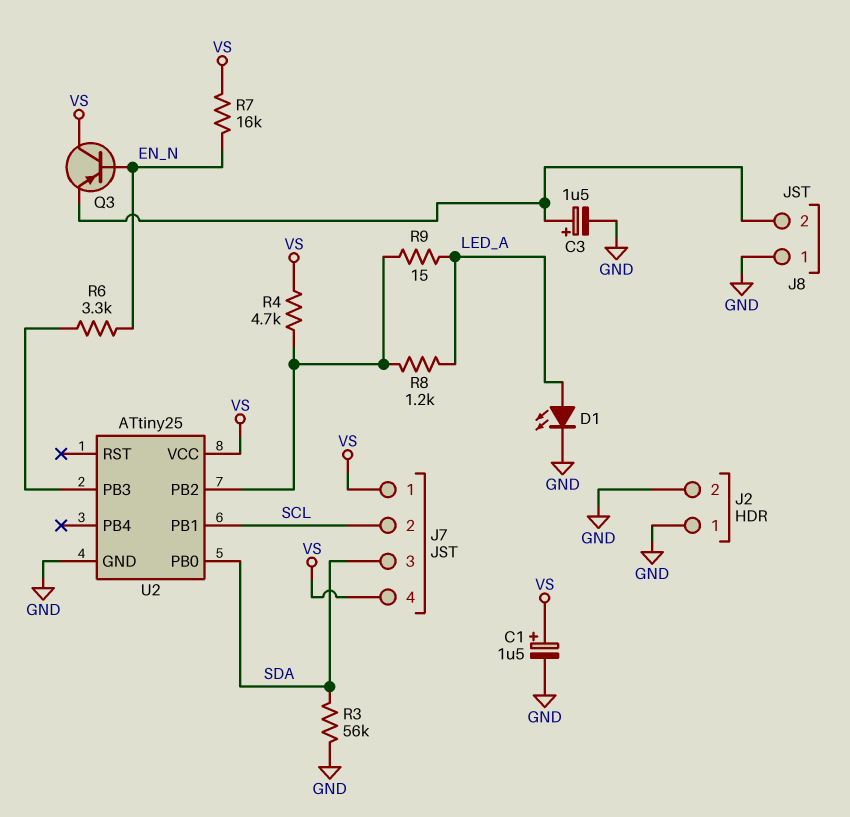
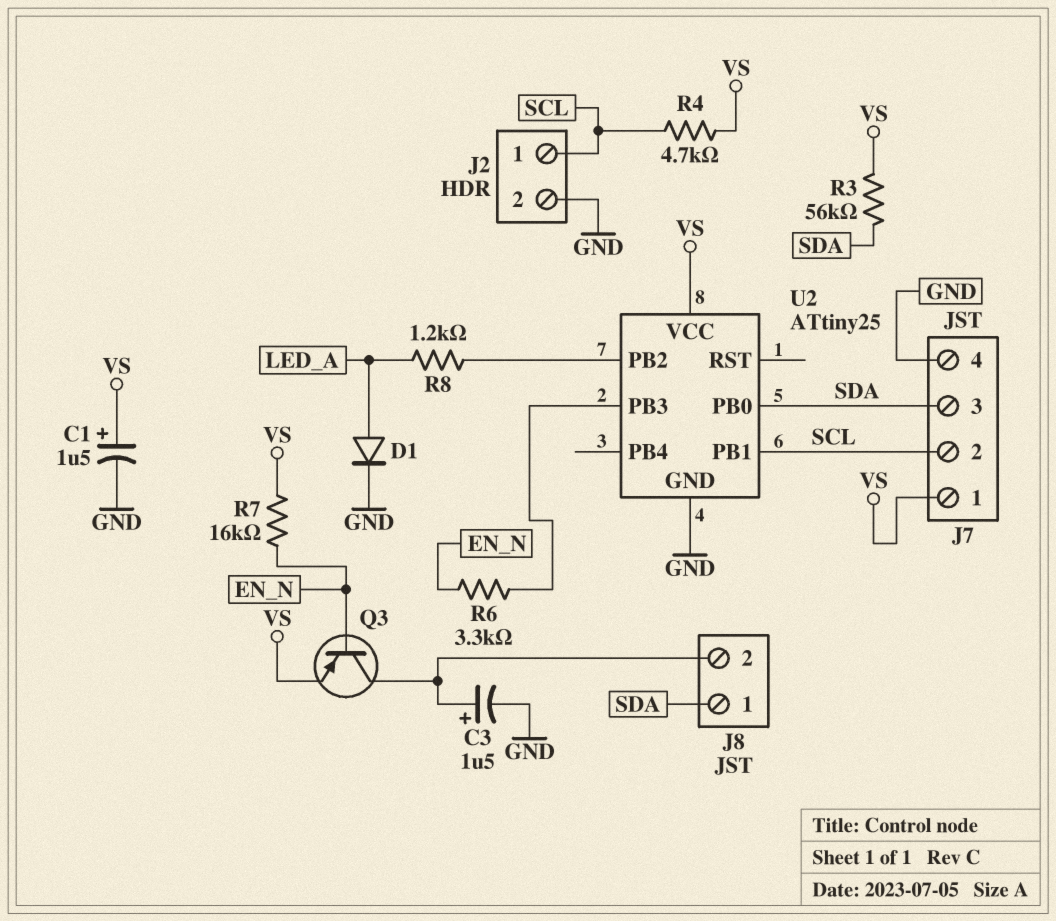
D1: LED (A LED_A, K GND) -> diode (A LED_A, K GND)
J2 pin 1: GND -> SCL
J7 pin 4: VS -> GND
J8 pin 1: GND -> SDA
Q3: PNP (B EN_N, C VS, E J8/2) -> PNP (B EN_N, C J8/2, E VS)
R3: 56k (GND, SDA) -> 56k (SDA, VS)
R4: 4.7k (U2/PB2, VS) -> 4.7k (SCL, VS)
R9: 15 (LED_A, U2/PB2) -> none

